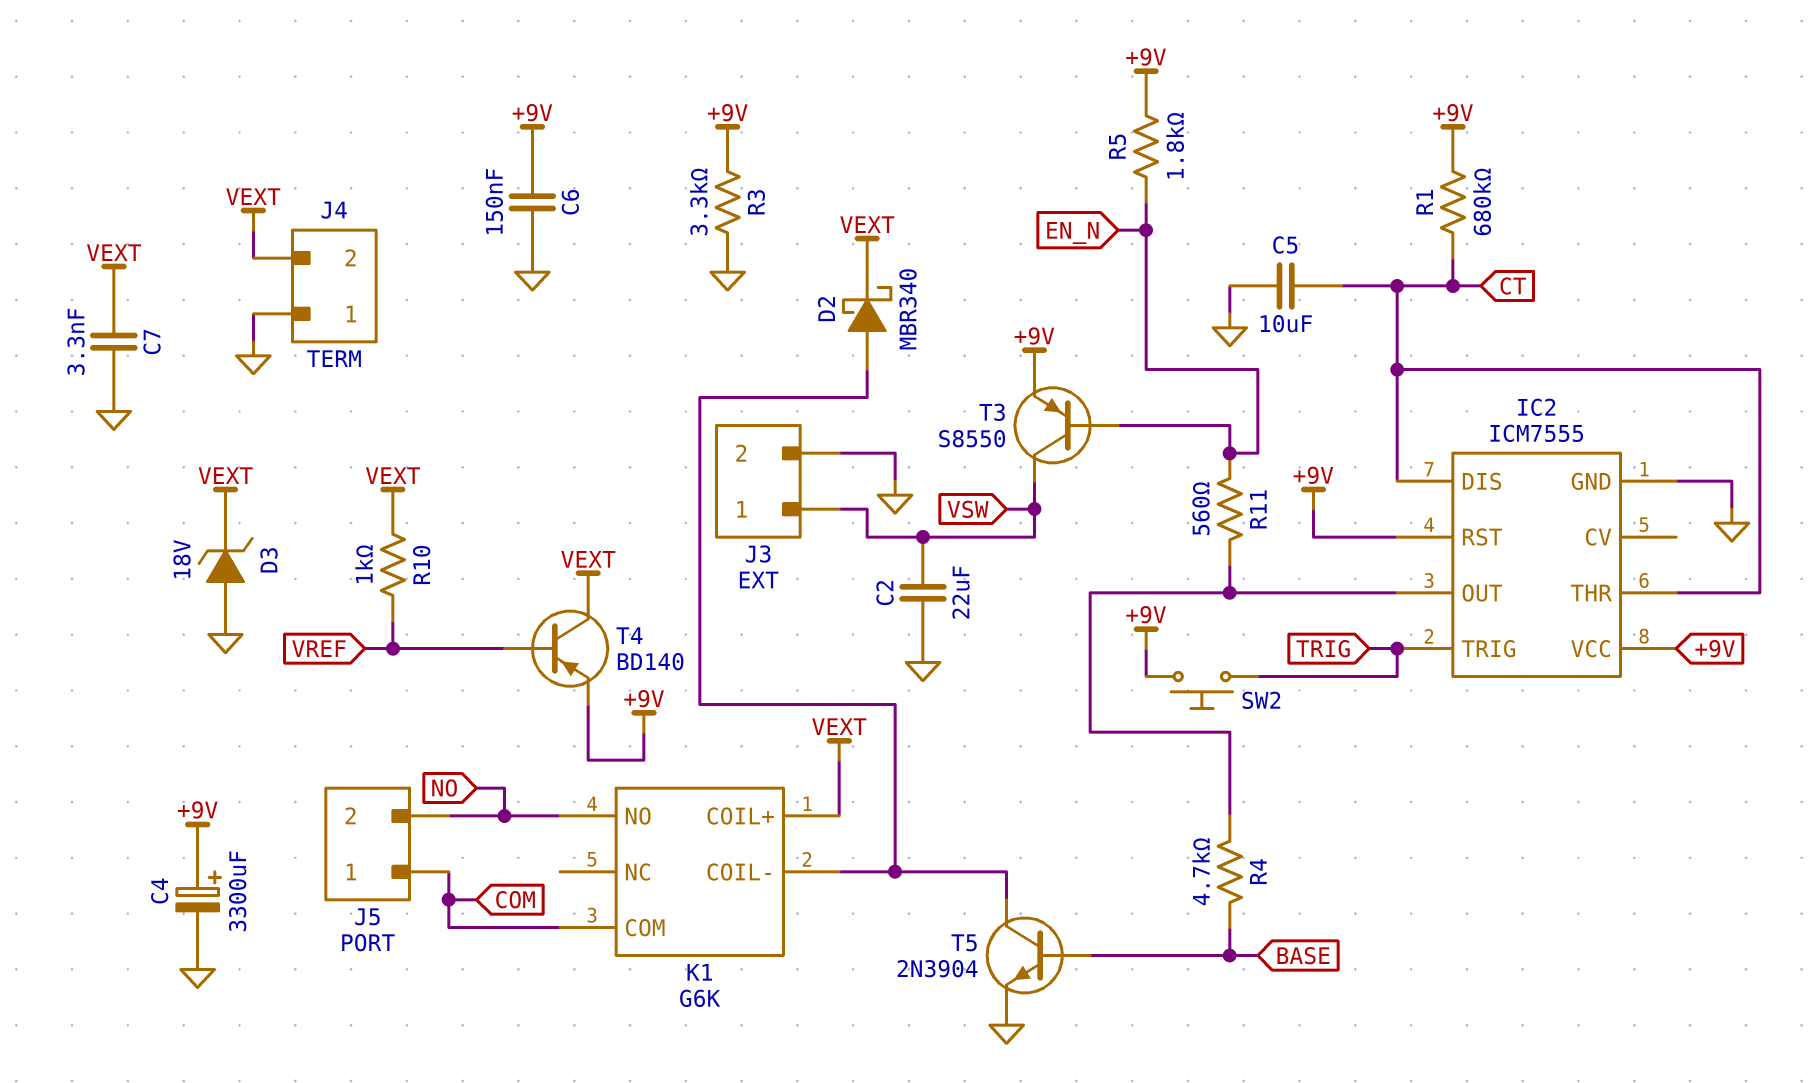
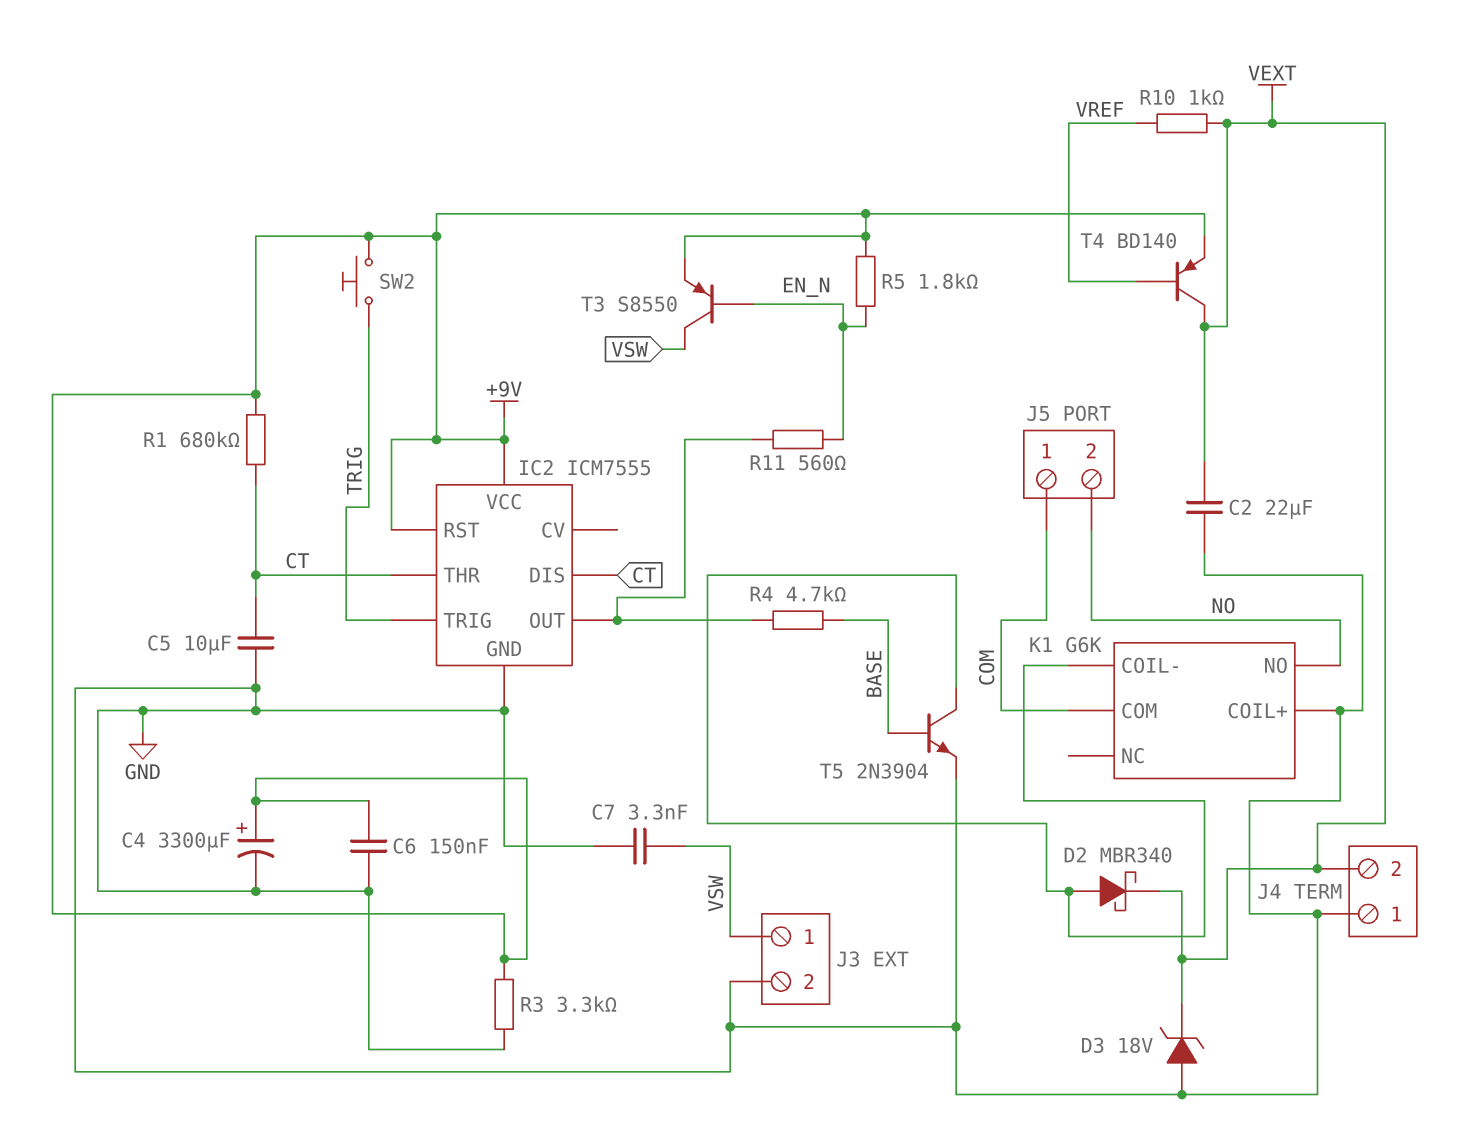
C2: 22uF (GND, VSW) -> 22uF (GND, VEXT)
C7: 3.3nF (GND, VEXT) -> 3.3nF (GND, VSW)
K1 pin COIL+: VEXT -> GND

